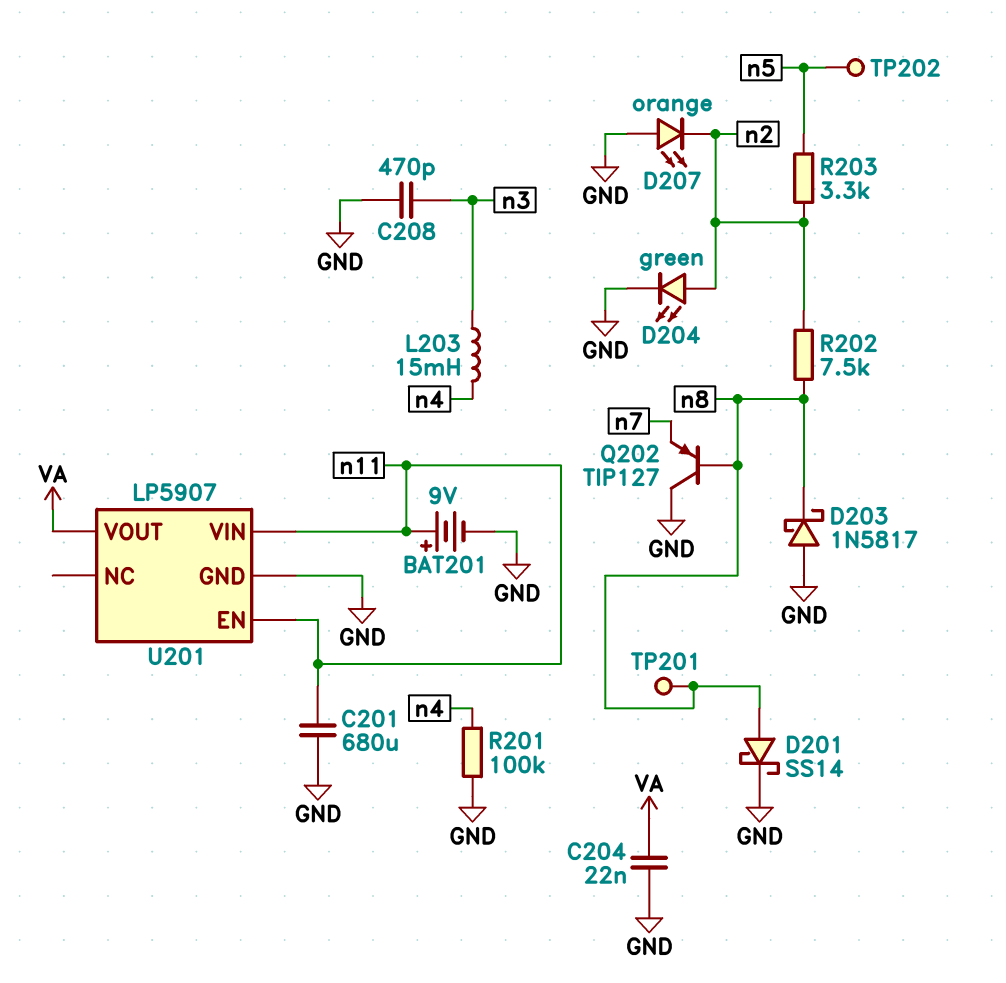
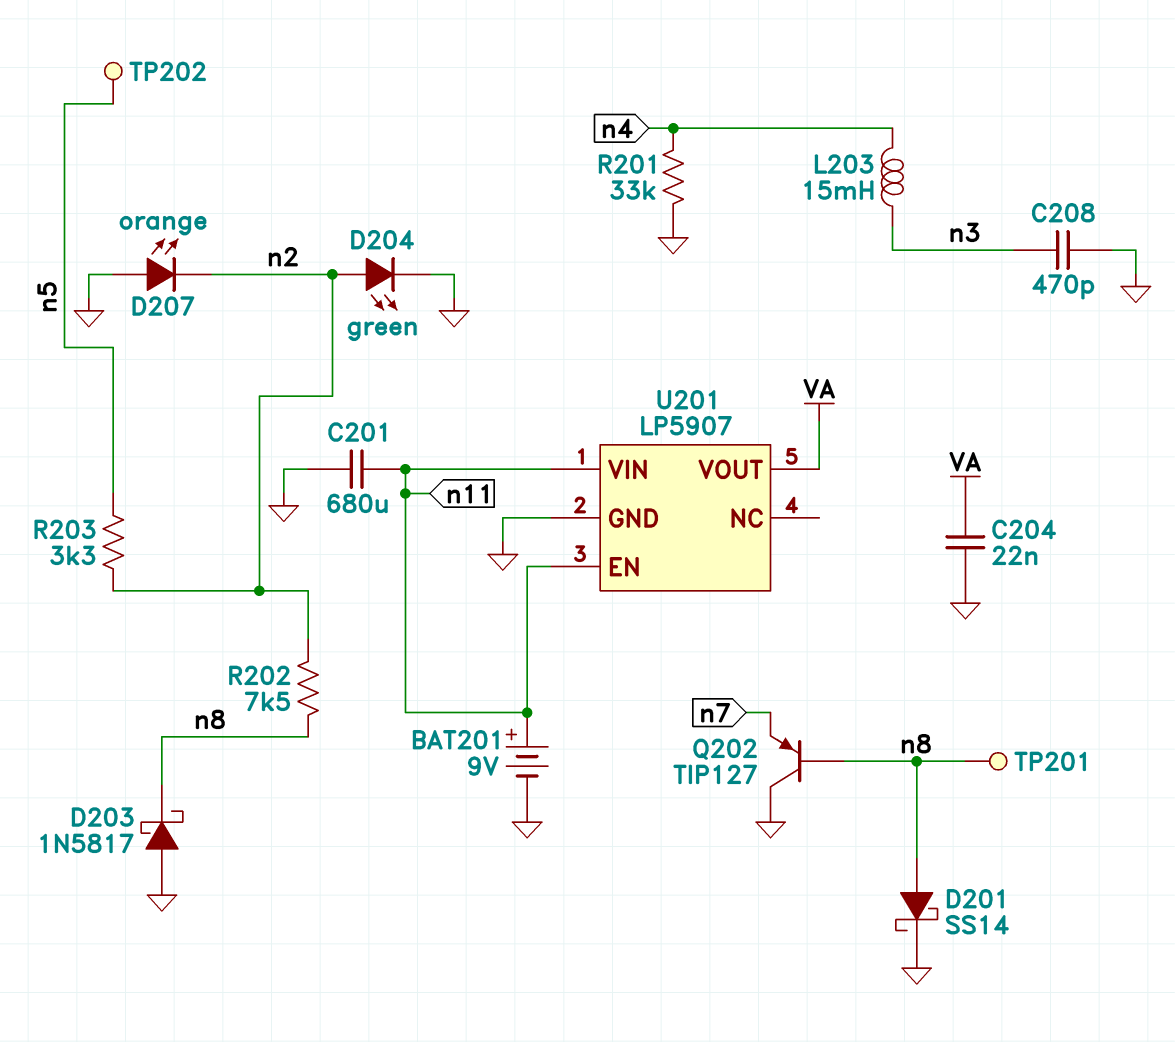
R201: 100k (GND, n4) -> 33k (GND, n4)

